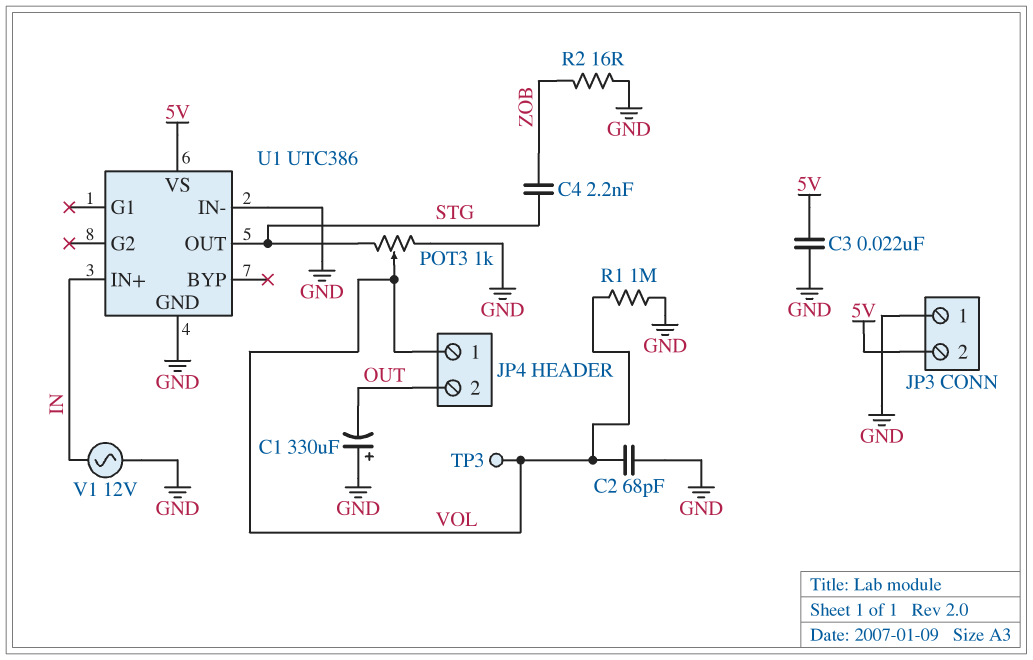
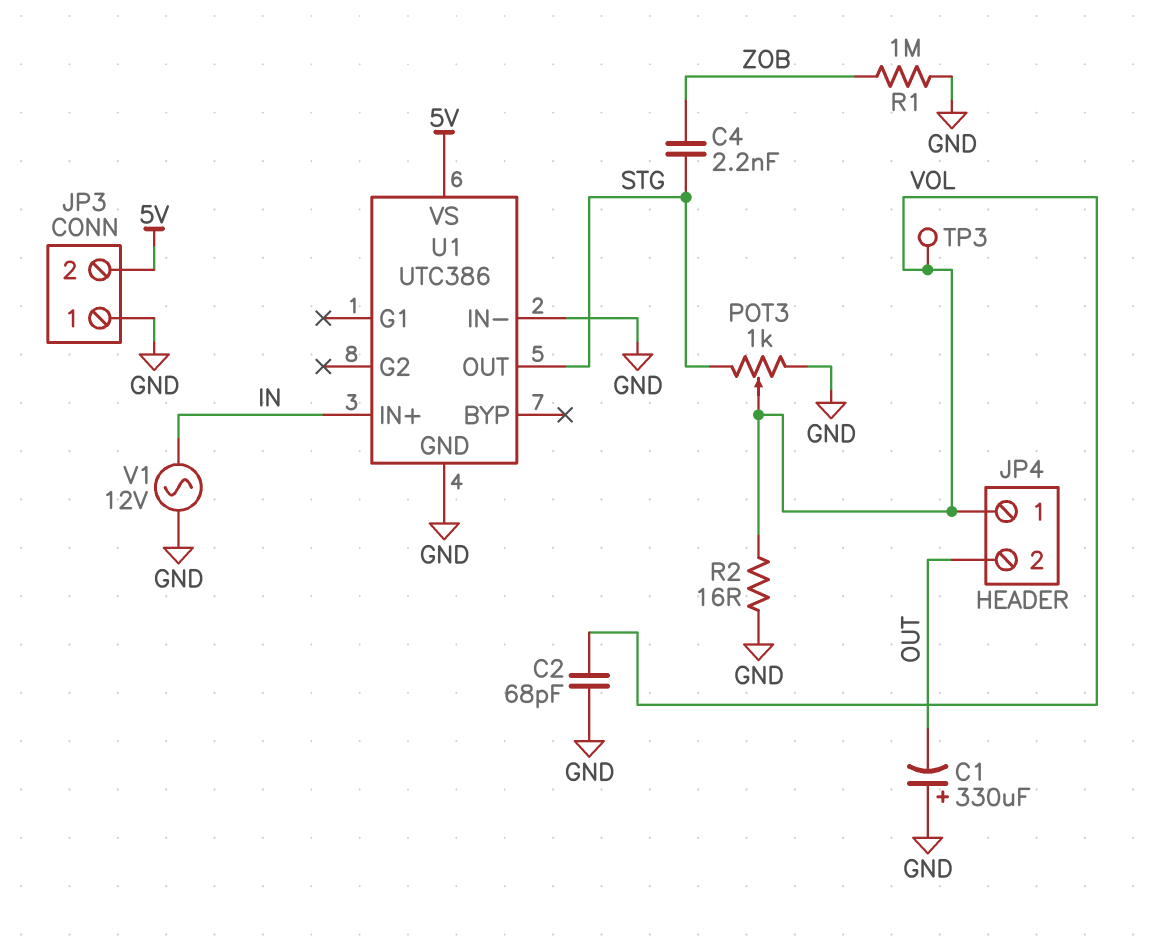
C3: 22nF (5V, GND) -> none
R1: 1M (GND, VOL) -> 1M (GND, ZOB)
R2: 16 (GND, ZOB) -> 16 (GND, VOL)

